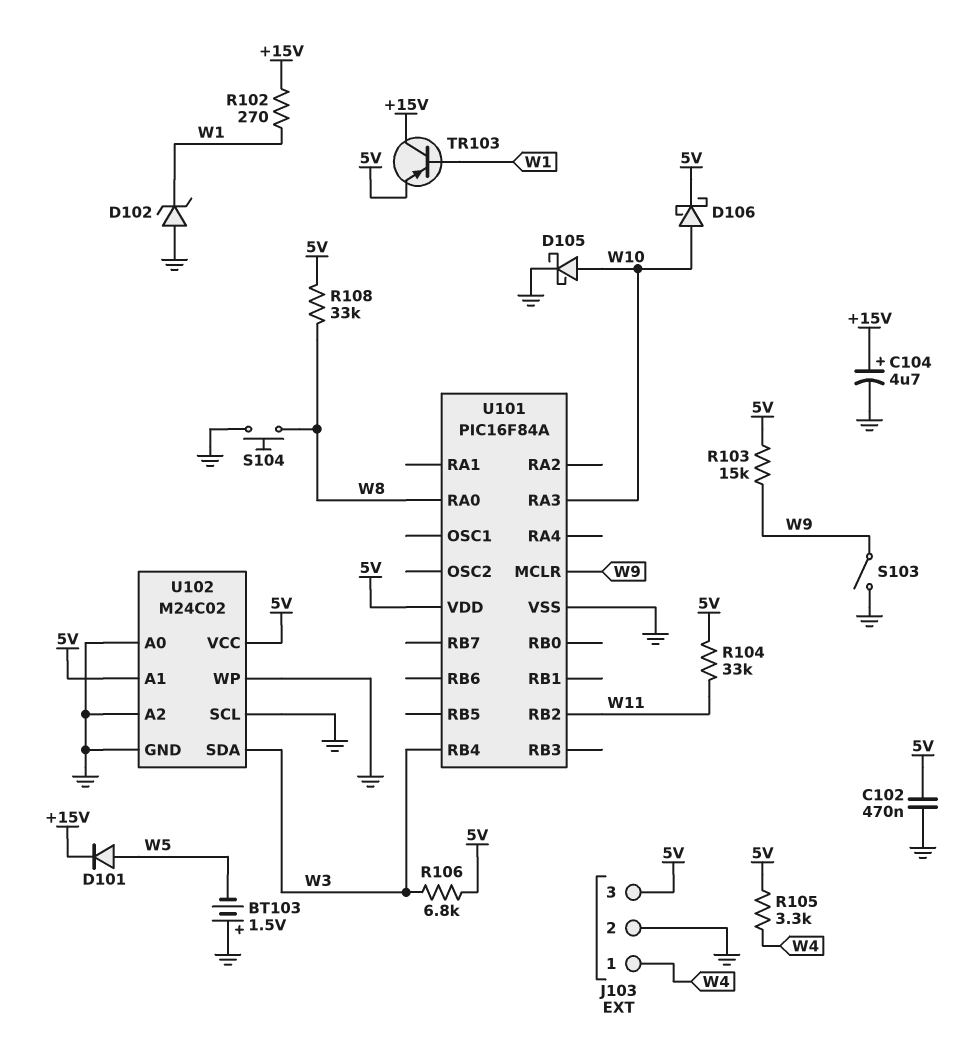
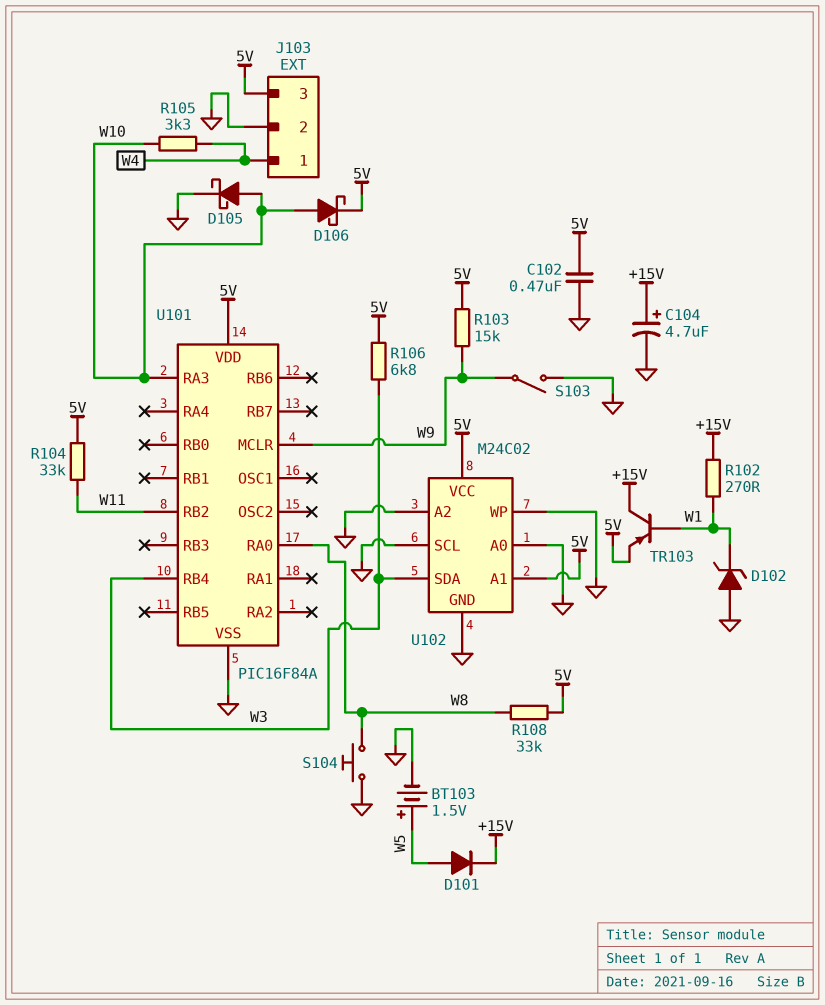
BT103: 1.5V (plus GND, minus W5) -> 1.5V (plus W5, minus GND)
R105: 3.3k (5V, W4) -> 3.3k (W4, W10)

